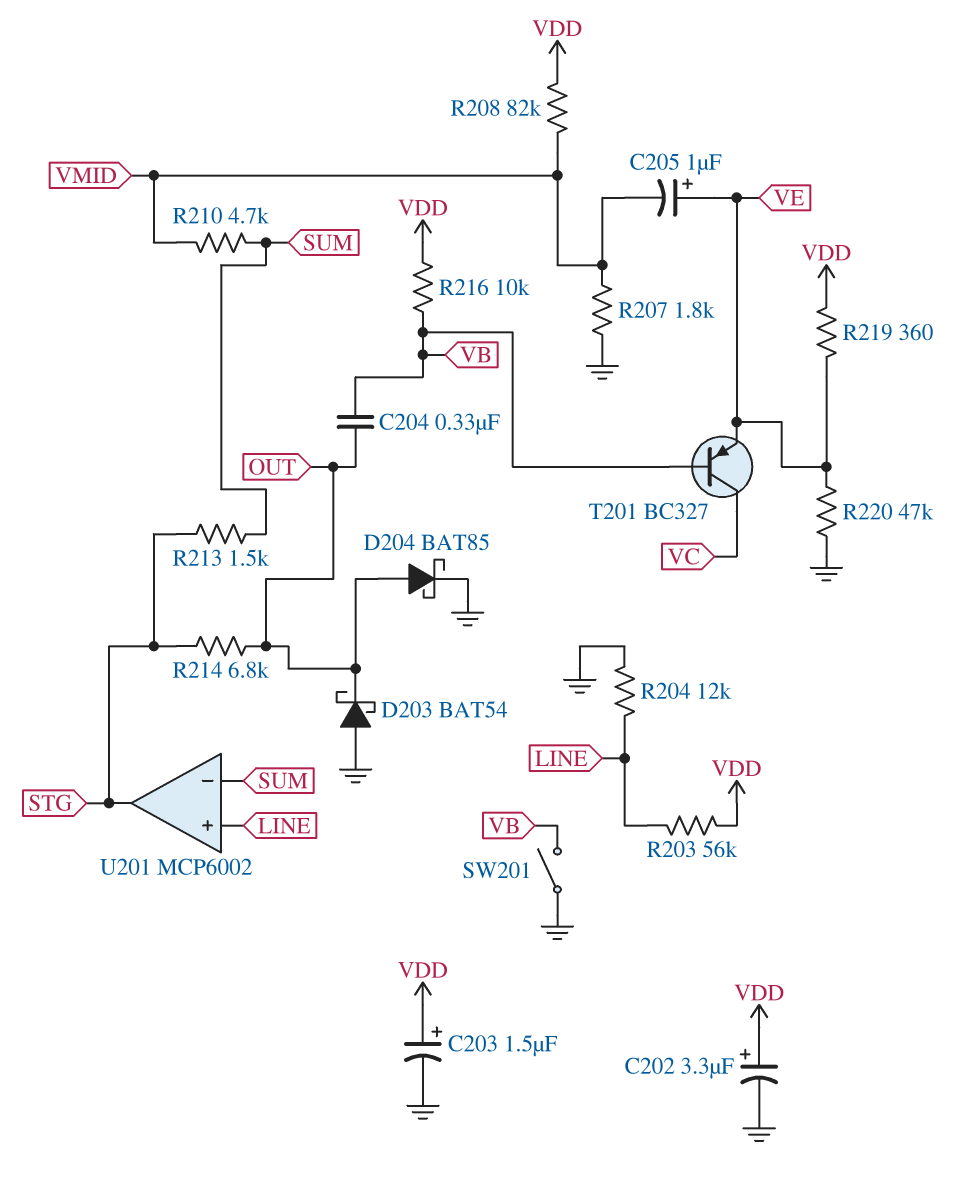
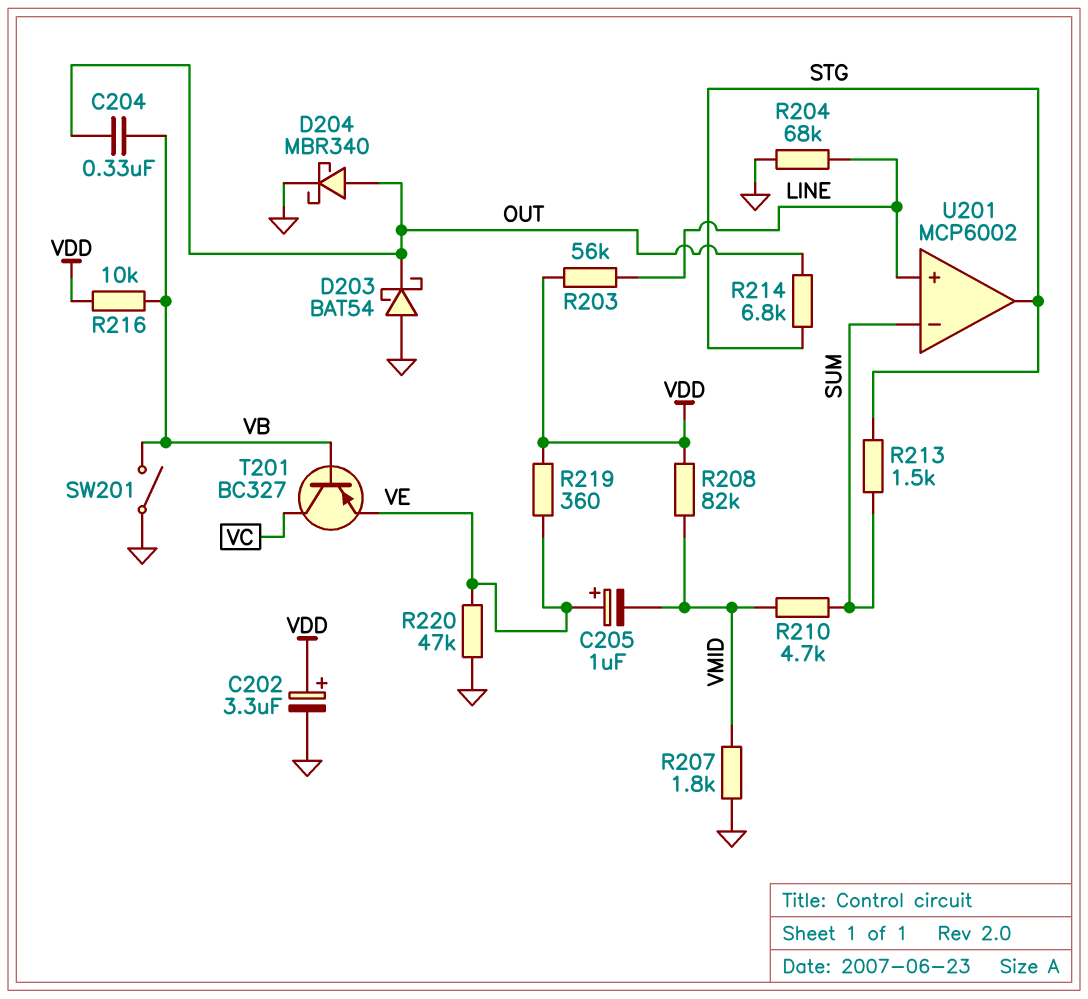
C203: 1.5uF (plus VDD, minus GND) -> none
D204: schottky BAT85 (A OUT, K GND) -> schottky MBR340 (A OUT, K GND)
R204: 12k (GND, LINE) -> 68k (GND, LINE)

